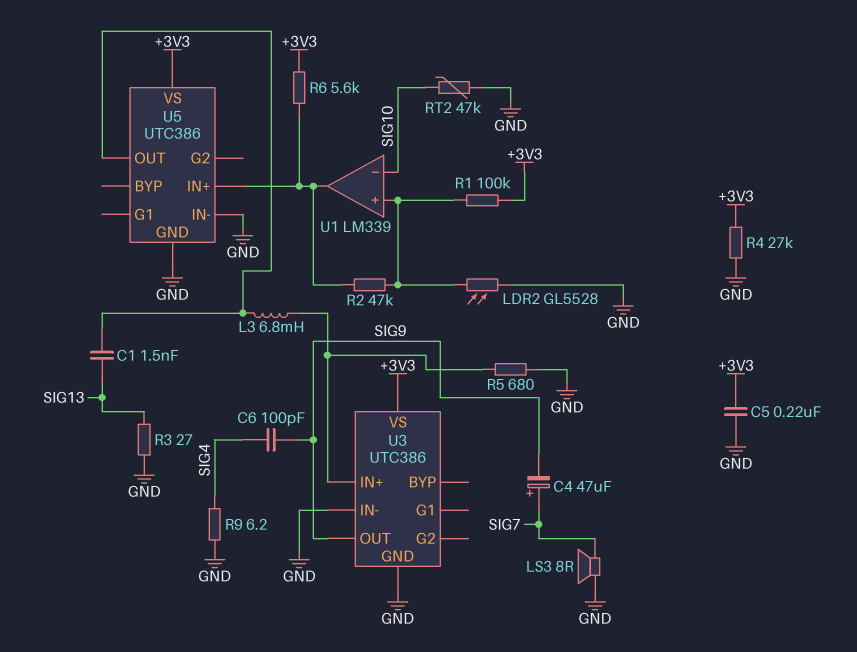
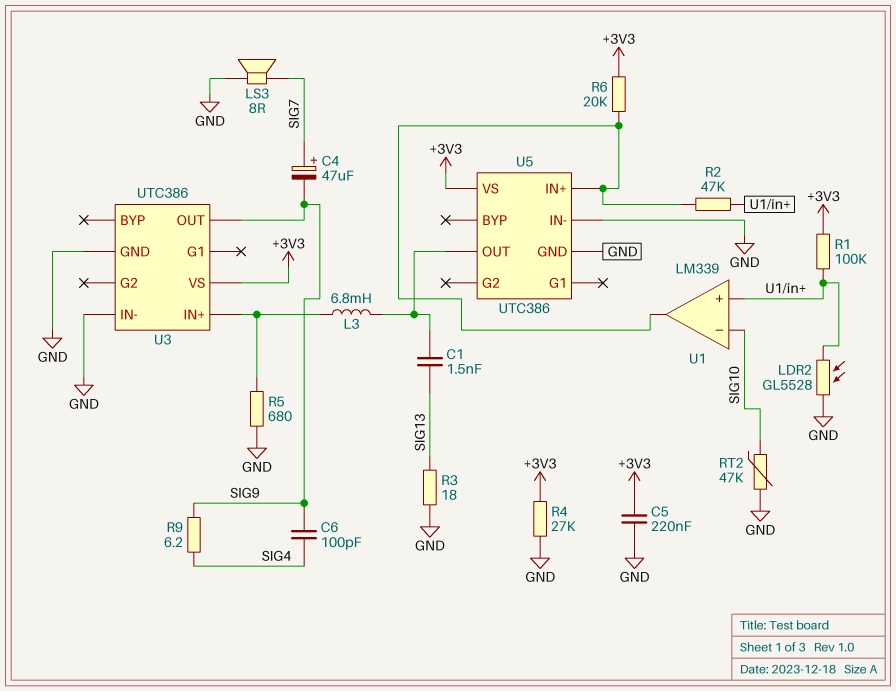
R3: 27 (GND, SIG13) -> 18 (GND, SIG13)
R6: 5.6k (+3V3, U1/out) -> 20k (+3V3, U1/out)
R9: 6.2 (GND, SIG4) -> 6.2 (SIG4, SIG9)

